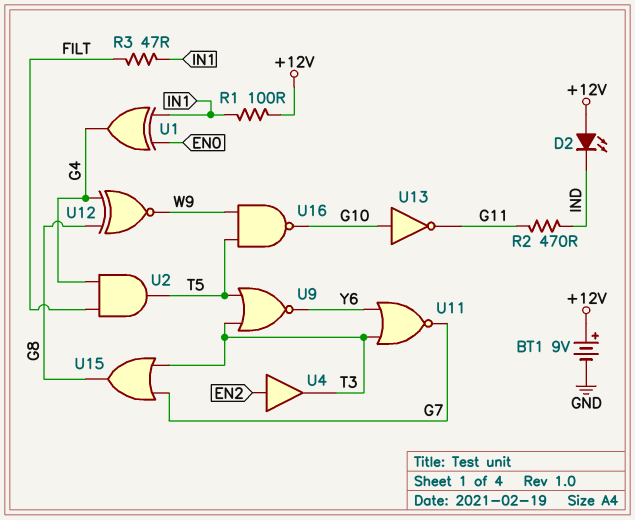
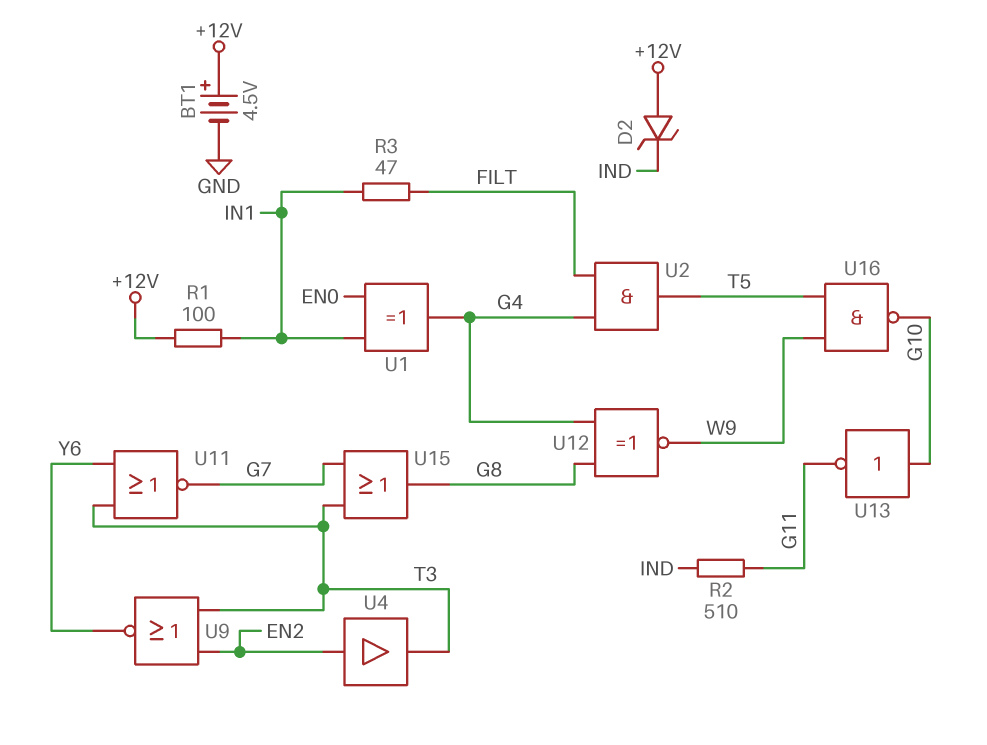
BT1: 9V (plus +12V, minus GND) -> 4.5V (plus +12V, minus GND)
D2: LED (A +12V, K IND) -> zener (A +12V, K IND)
R2: 470 (G11, IND) -> 510 (G11, IND)
U9: NOR (in T3, in T5, out Y6) -> NOR (in EN2, in T3, out Y6)

